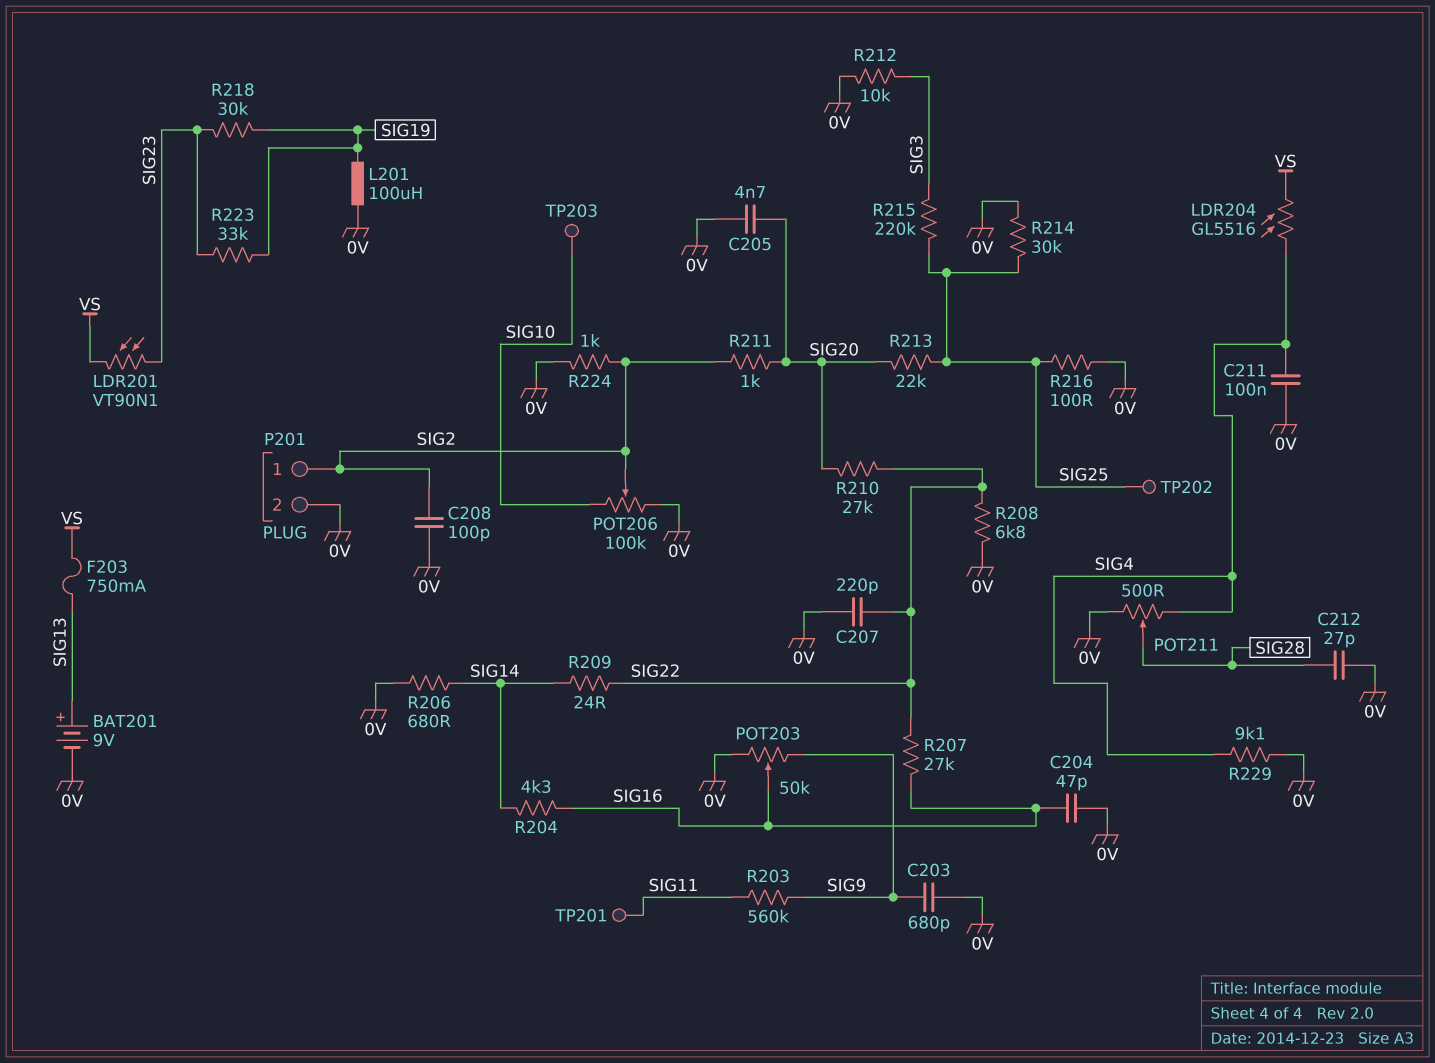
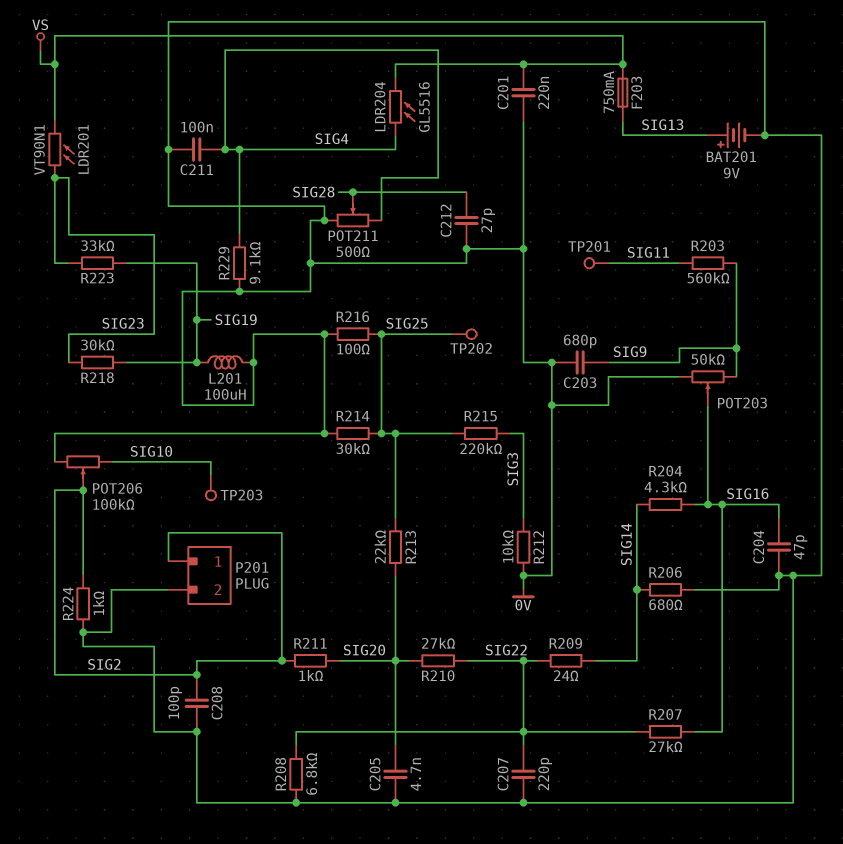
C201: none -> 220nF (0V, VS)

